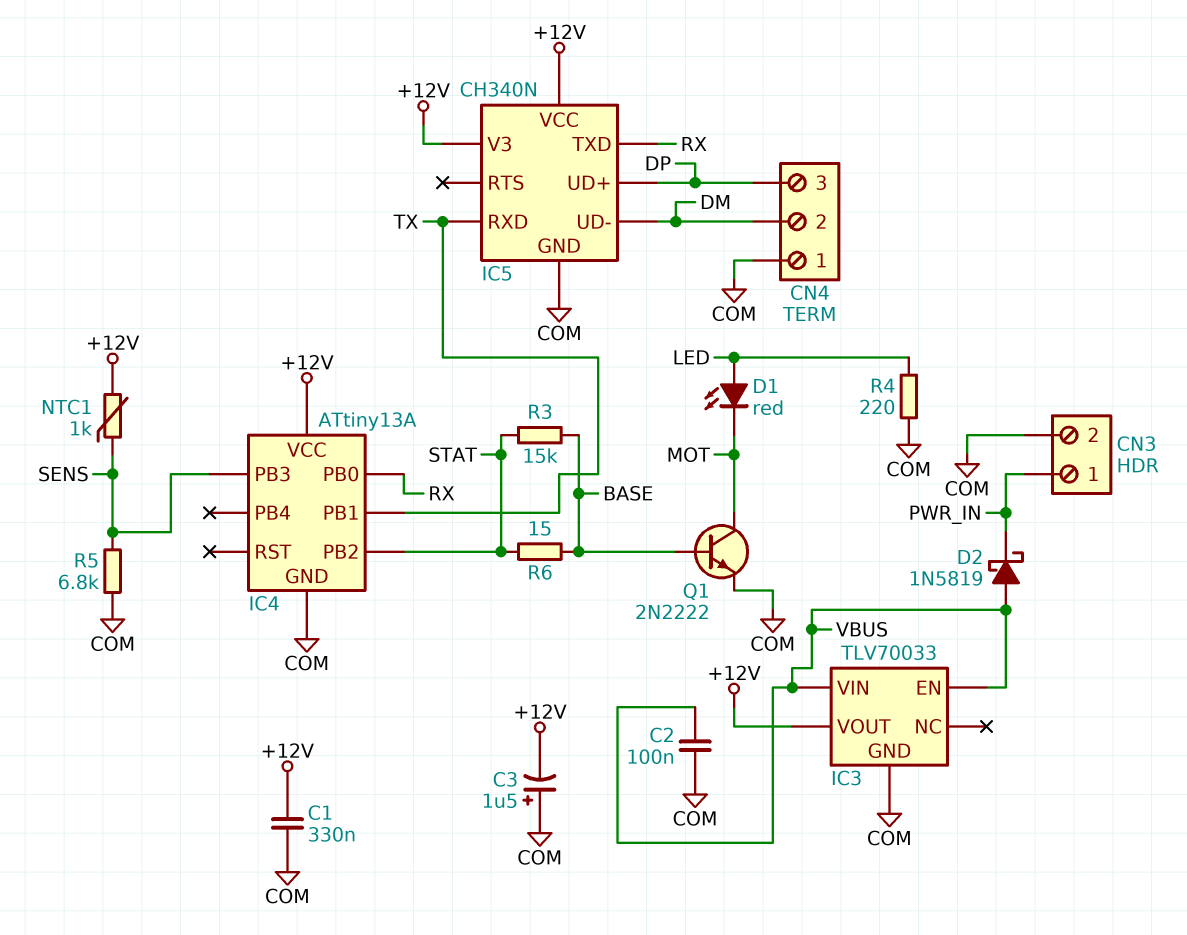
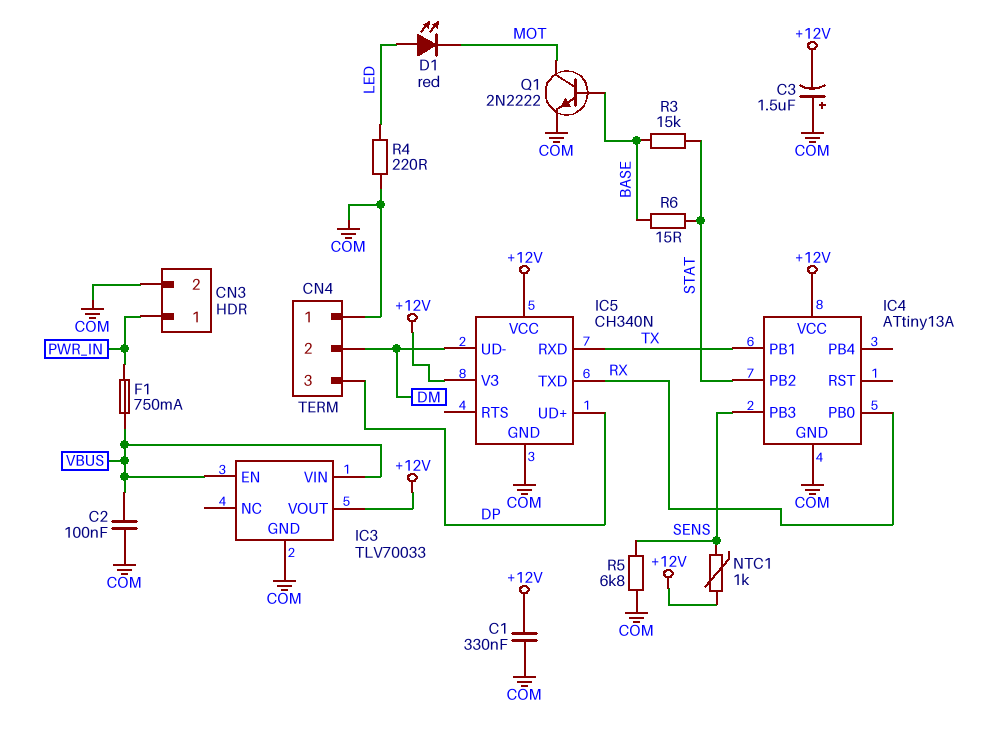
D2: schottky 1N5819 (A VBUS, K PWR_IN) -> none
F1: none -> 750mA (PWR_IN, VBUS)

